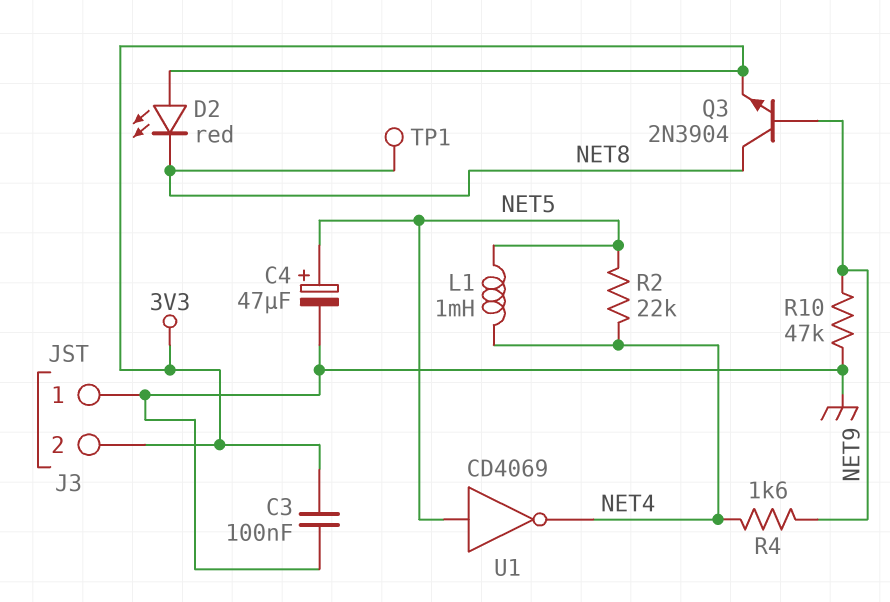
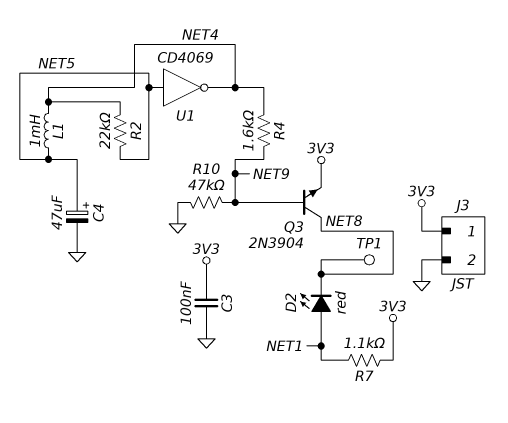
D2: LED red (A 3V3, K NET8) -> LED red (A NET1, K NET8)
J3 pin 1: GND -> 3V3
J3 pin 2: 3V3 -> GND
R7: none -> 1.1k (3V3, NET1)

